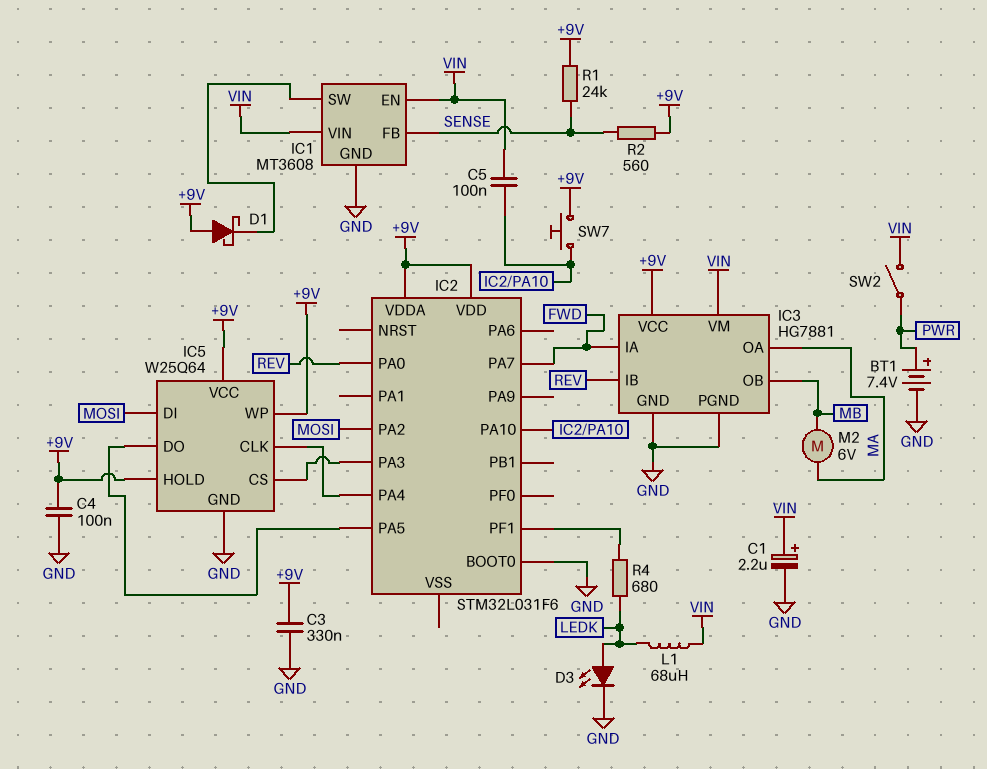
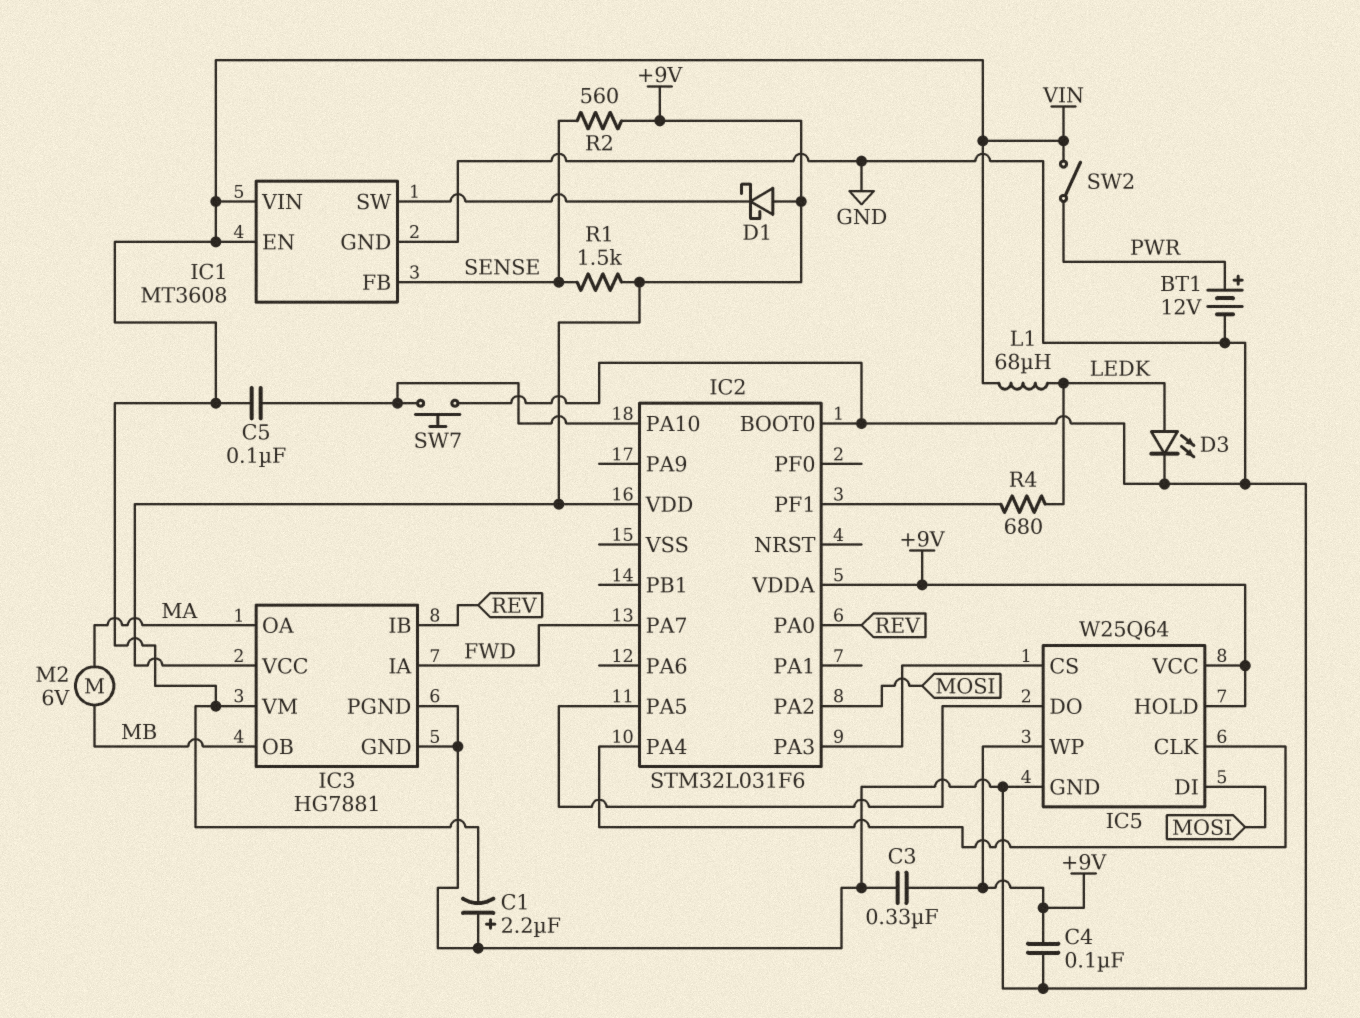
BT1: 7.4V (plus PWR, minus GND) -> 12V (plus PWR, minus GND)
C1: 2.2uF (plus VIN, minus GND) -> 2.2uF (plus GND, minus VIN)
R1: 24k (+9V, SENSE) -> 1.5k (+9V, SENSE)
SW7: button (+9V, IC2/PA10) -> button (GND, IC2/PA10)

